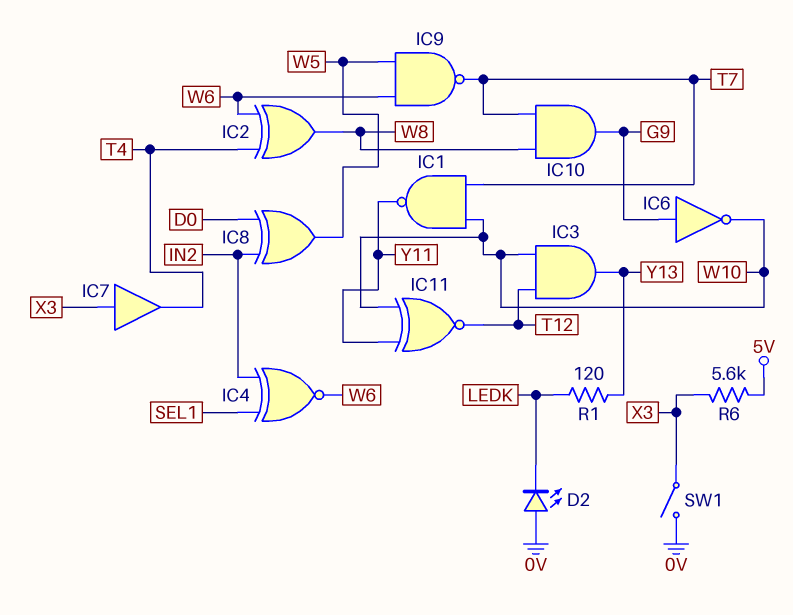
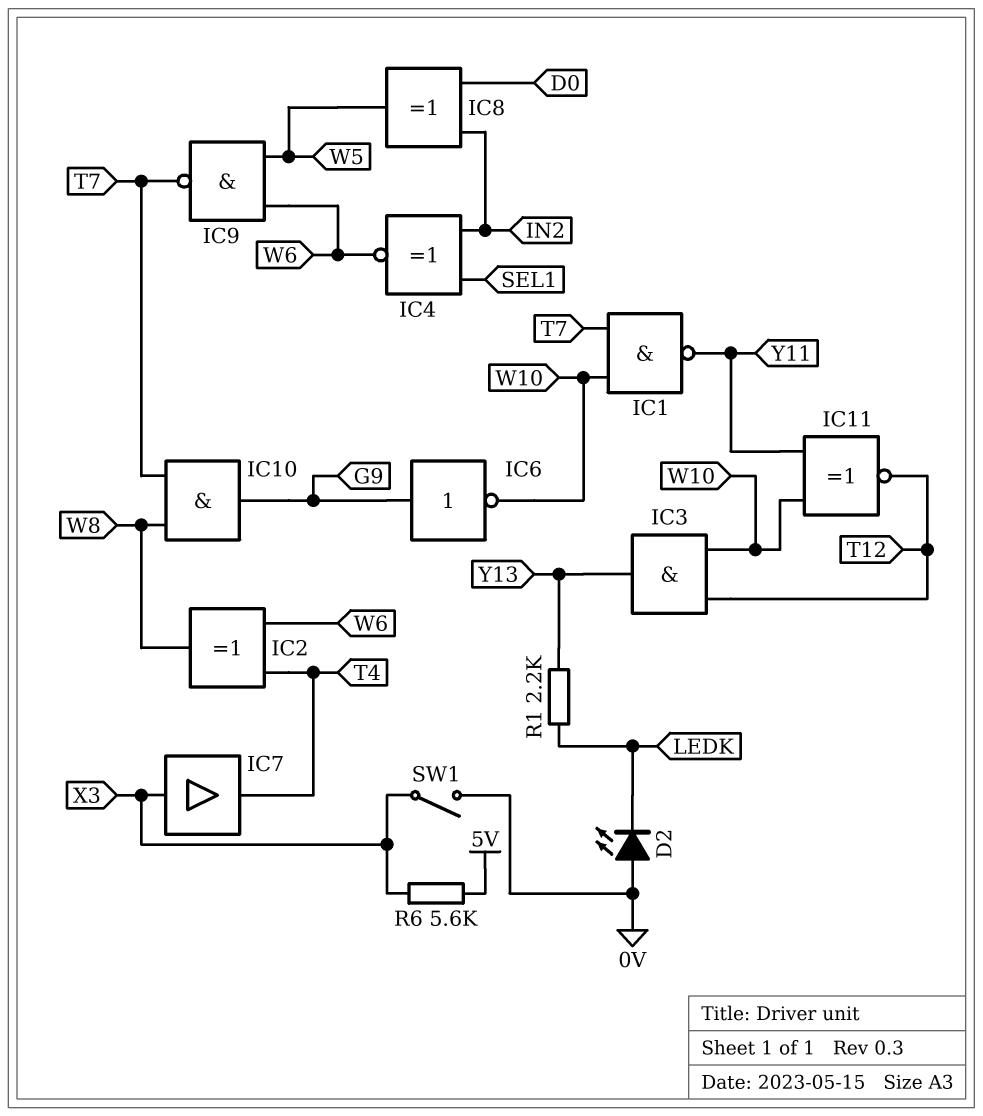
R1: 120 (LEDK, Y13) -> 2.2k (LEDK, Y13)

